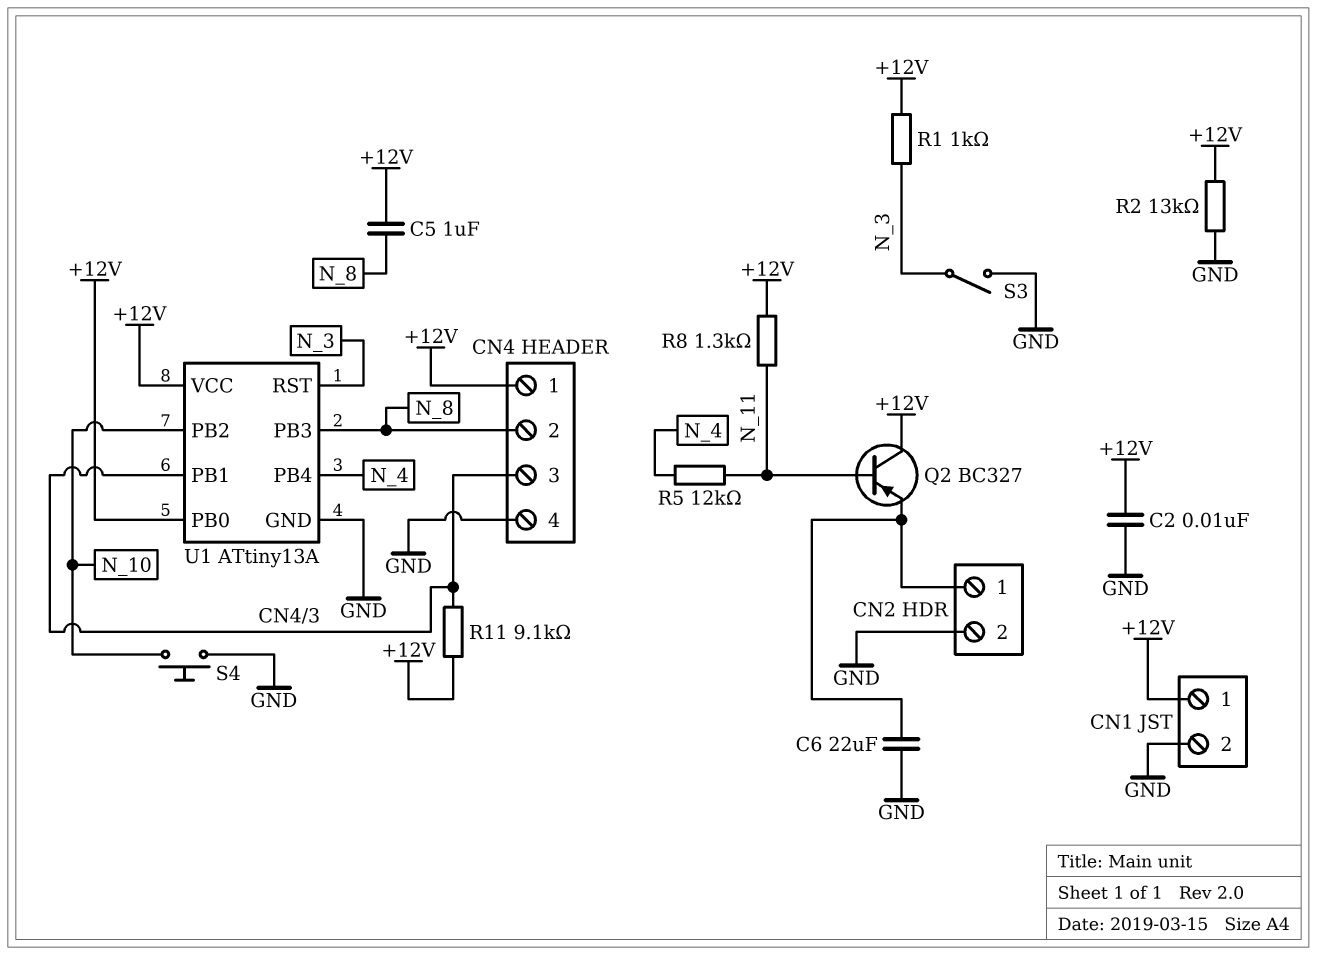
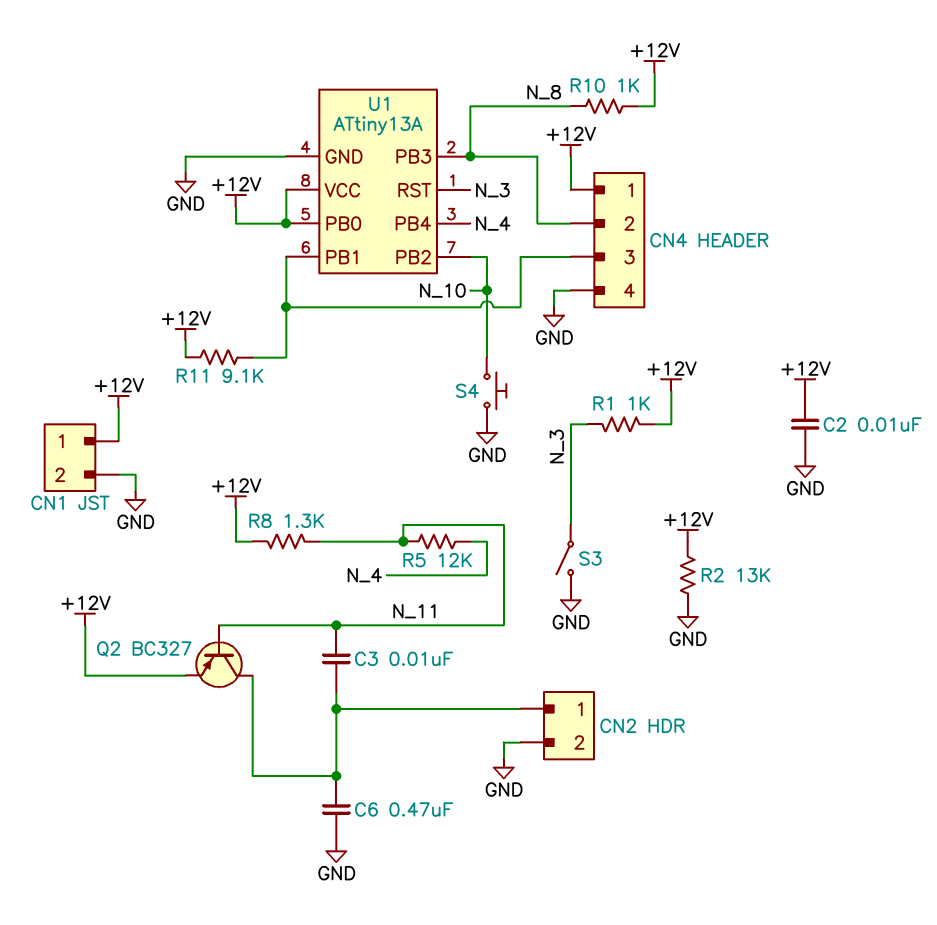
C3: none -> 10nF (CN2/1, N_11)
C5: 1uF (+12V, N_8) -> none
C6: 22uF (CN2/1, GND) -> 470nF (CN2/1, GND)
Q2: PNP BC327 (B N_11, C +12V, E CN2/1) -> PNP BC327 (B N_11, C CN2/1, E +12V)
R10: none -> 1k (+12V, N_8)

